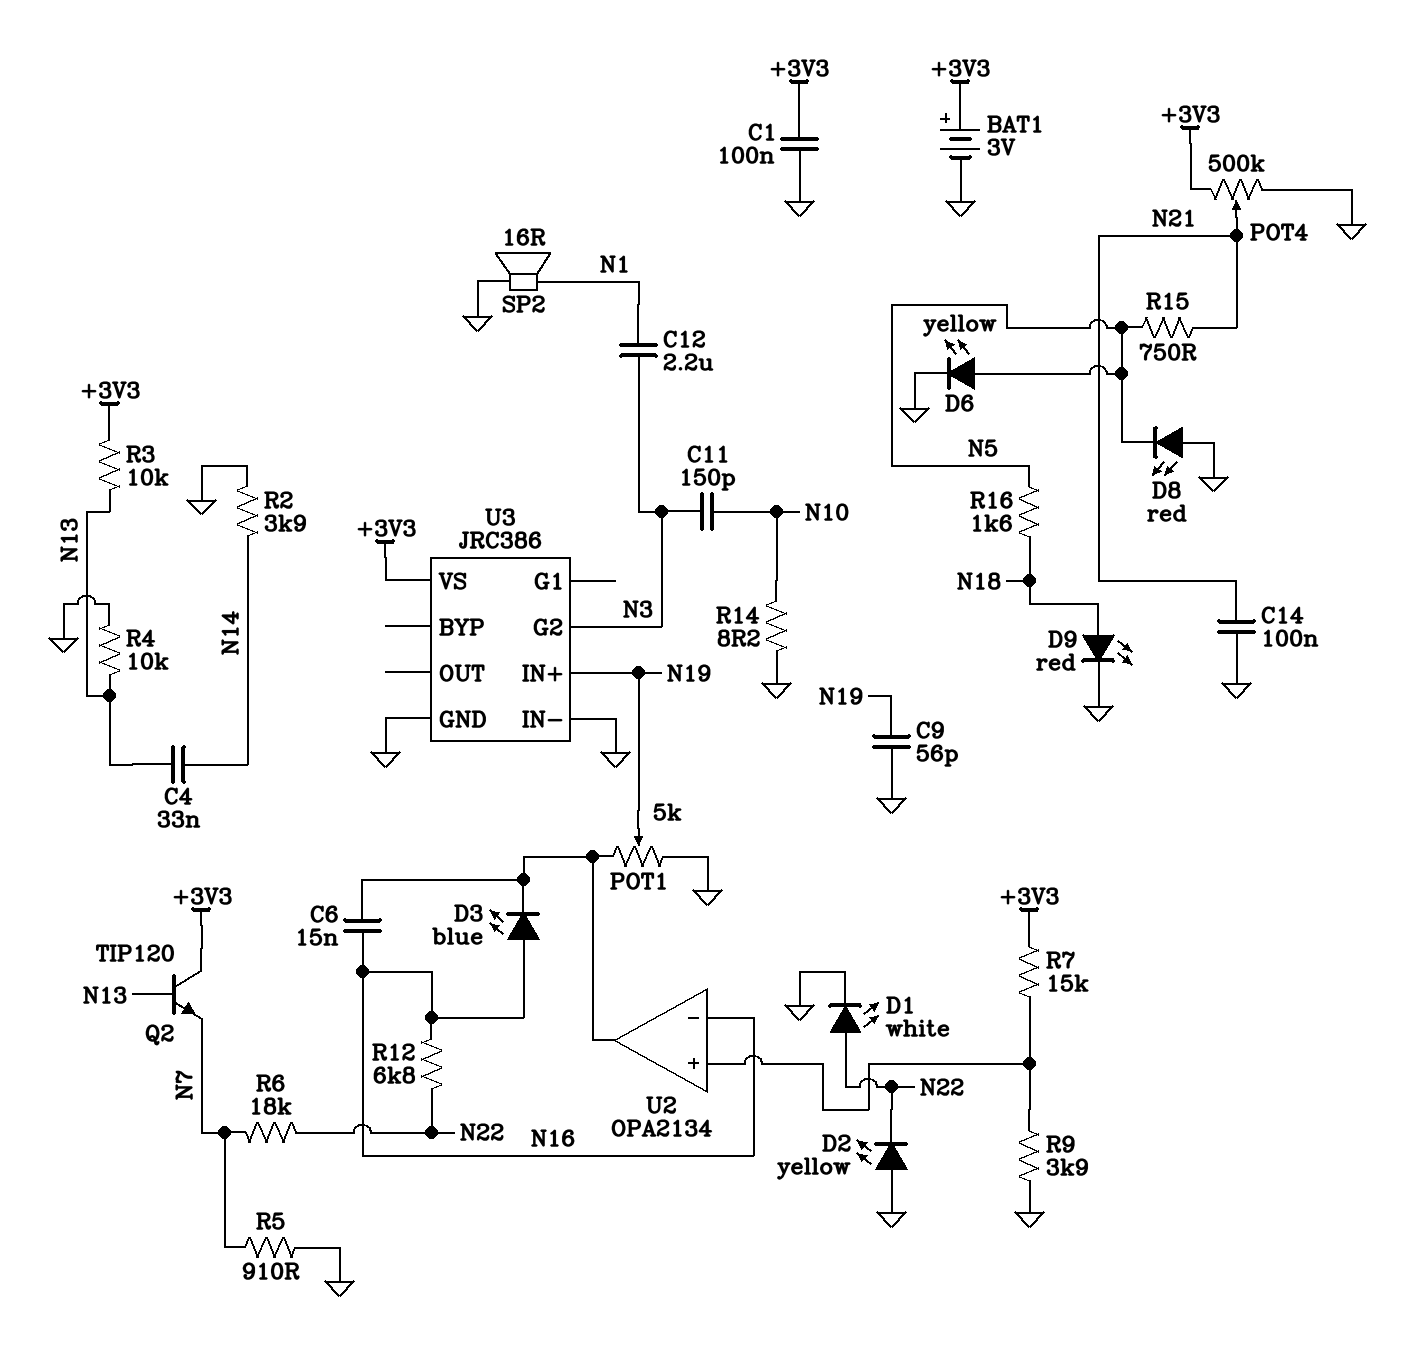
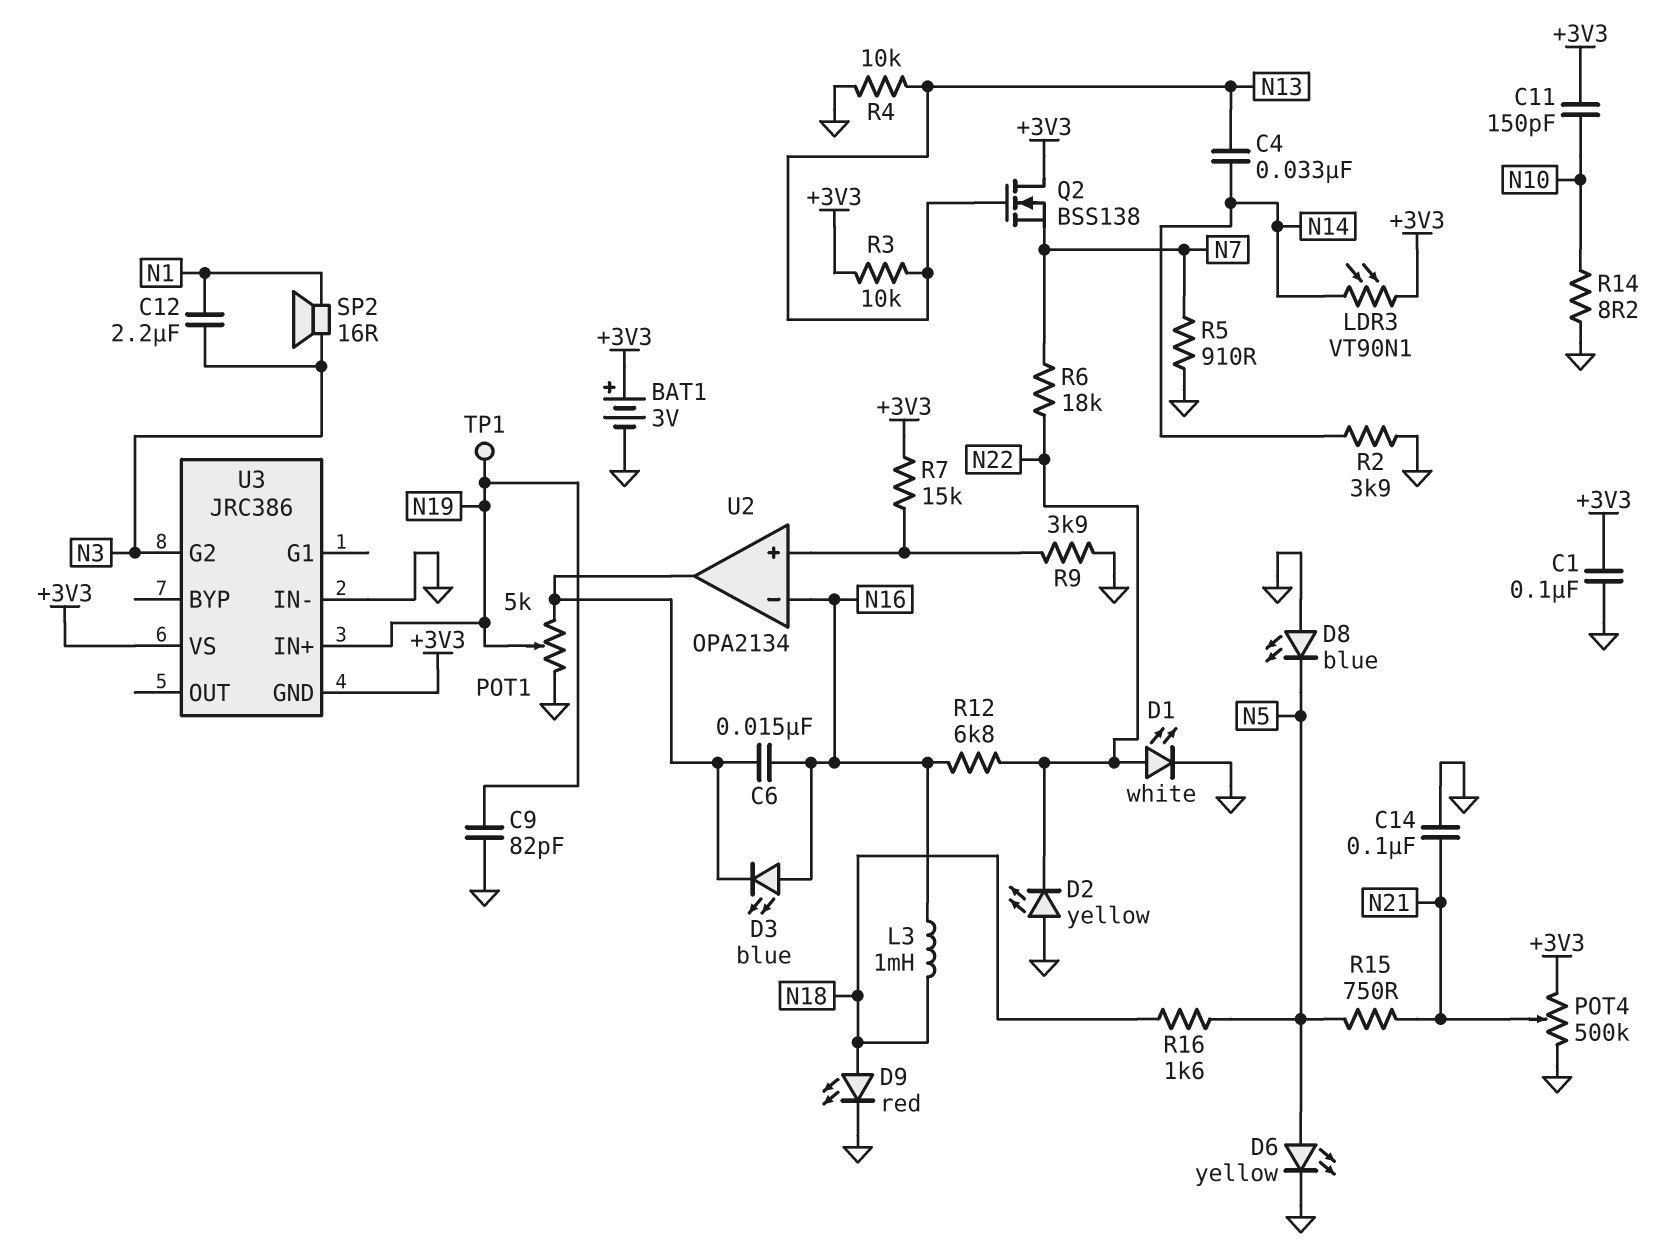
C9: 56pF (GND, N19) -> 82pF (GND, N19)
C11: 150pF (N3, N10) -> 150pF (+3V3, N10)
D8: LED red (A GND, K N5) -> LED blue (A GND, K N5)
L3: none -> 1mH (N16, N18)
LDR3: none -> VT90N1 (+3V3, N14)
Q2: NPN TIP120 (B N13, C +3V3, E N7) -> NMOS BSS138 (G N13, D +3V3, S N7)
SP2: speaker 16R (GND, N1) -> speaker 16R (N1, N3)
TP1: none -> test point (N19)
U3 pin GND: GND -> +3V3

